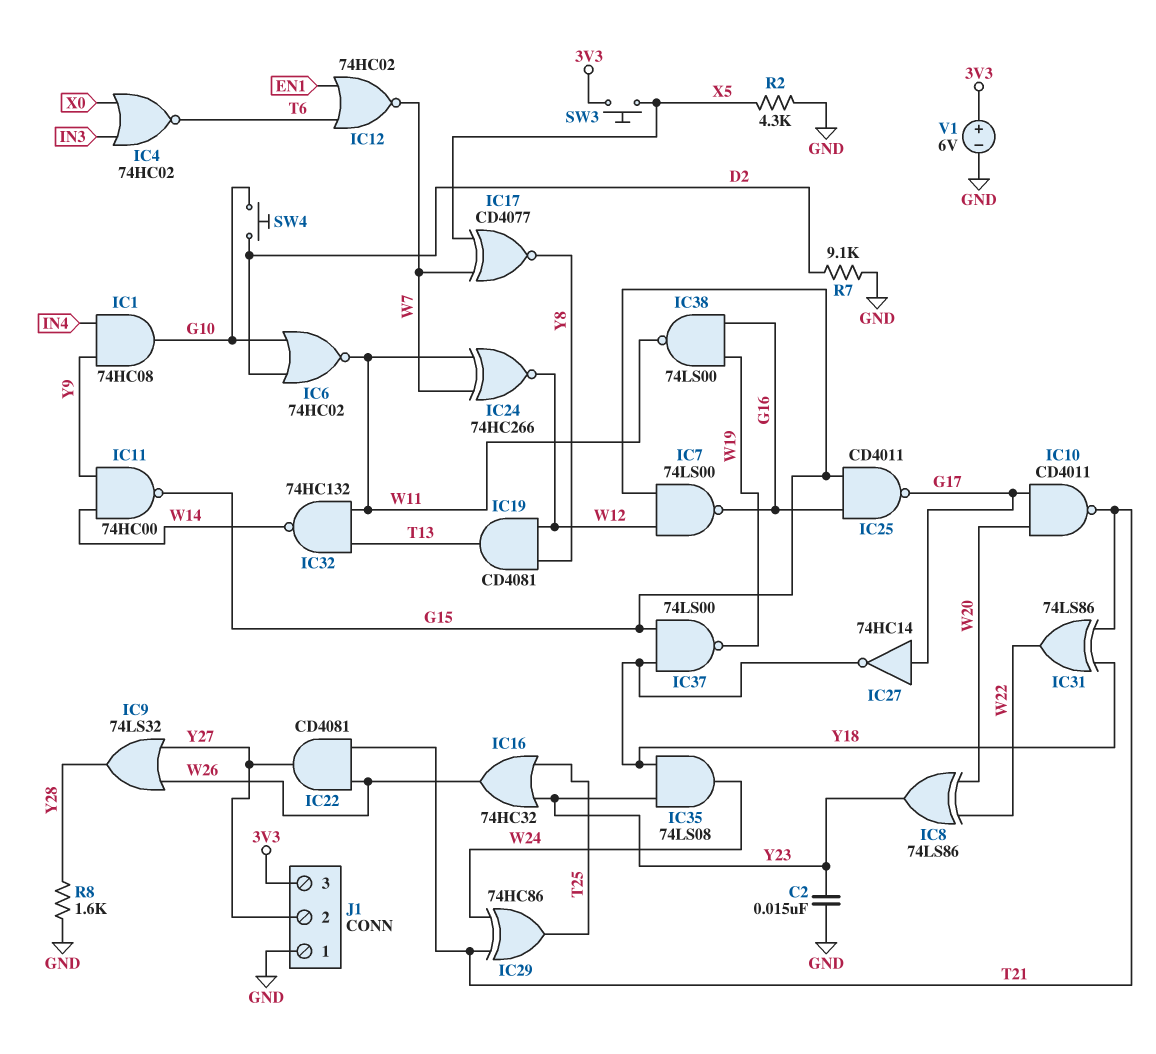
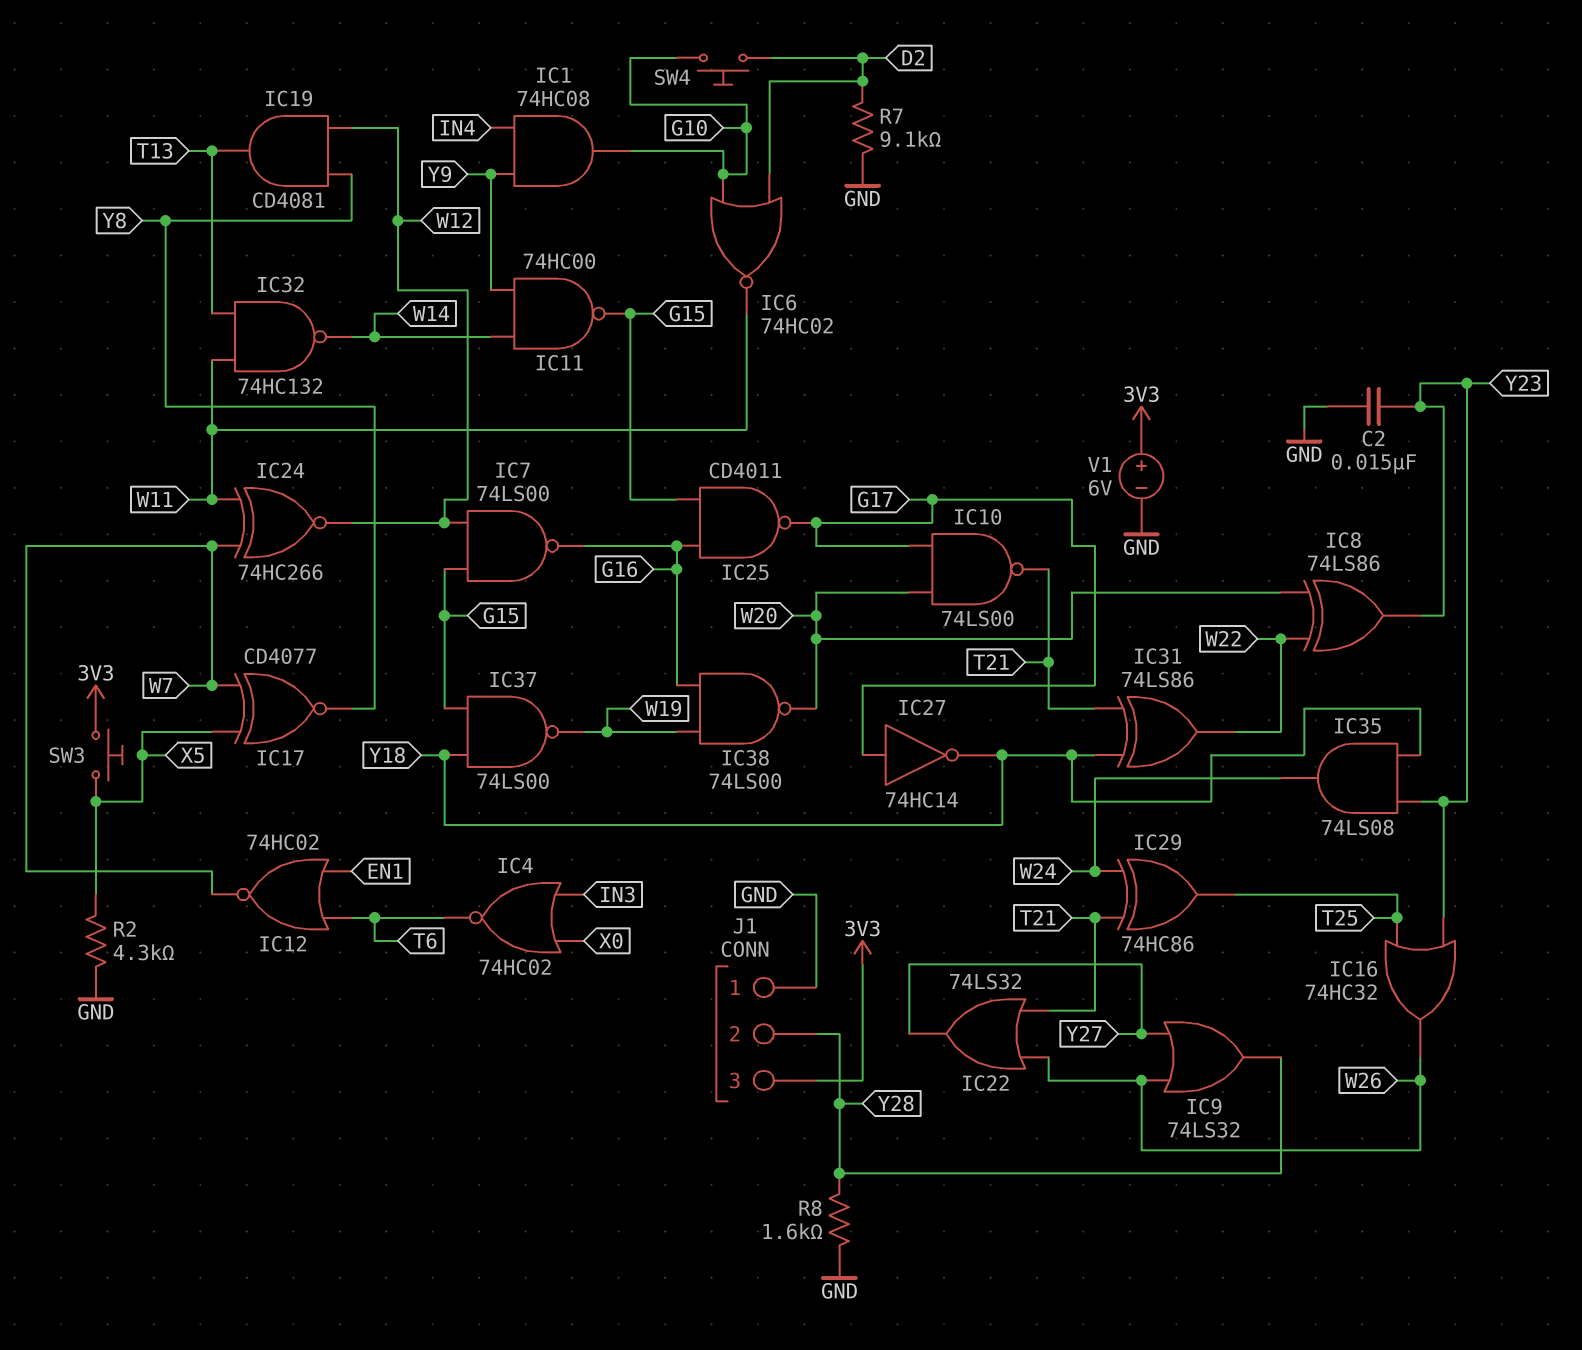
IC10: NAND CD4011 (in G17, in W20, out T21) -> NAND 74LS00 (in G17, in W20, out T21)
IC22: AND CD4081 (in T21, in W26, out Y27) -> OR 74LS32 (in T21, in W26, out Y27)
IC38: NAND 74LS00 (in G16, in W19, out W11) -> NAND 74LS00 (in G16, in W19, out W20)
J1 pin 2: Y27 -> Y28

